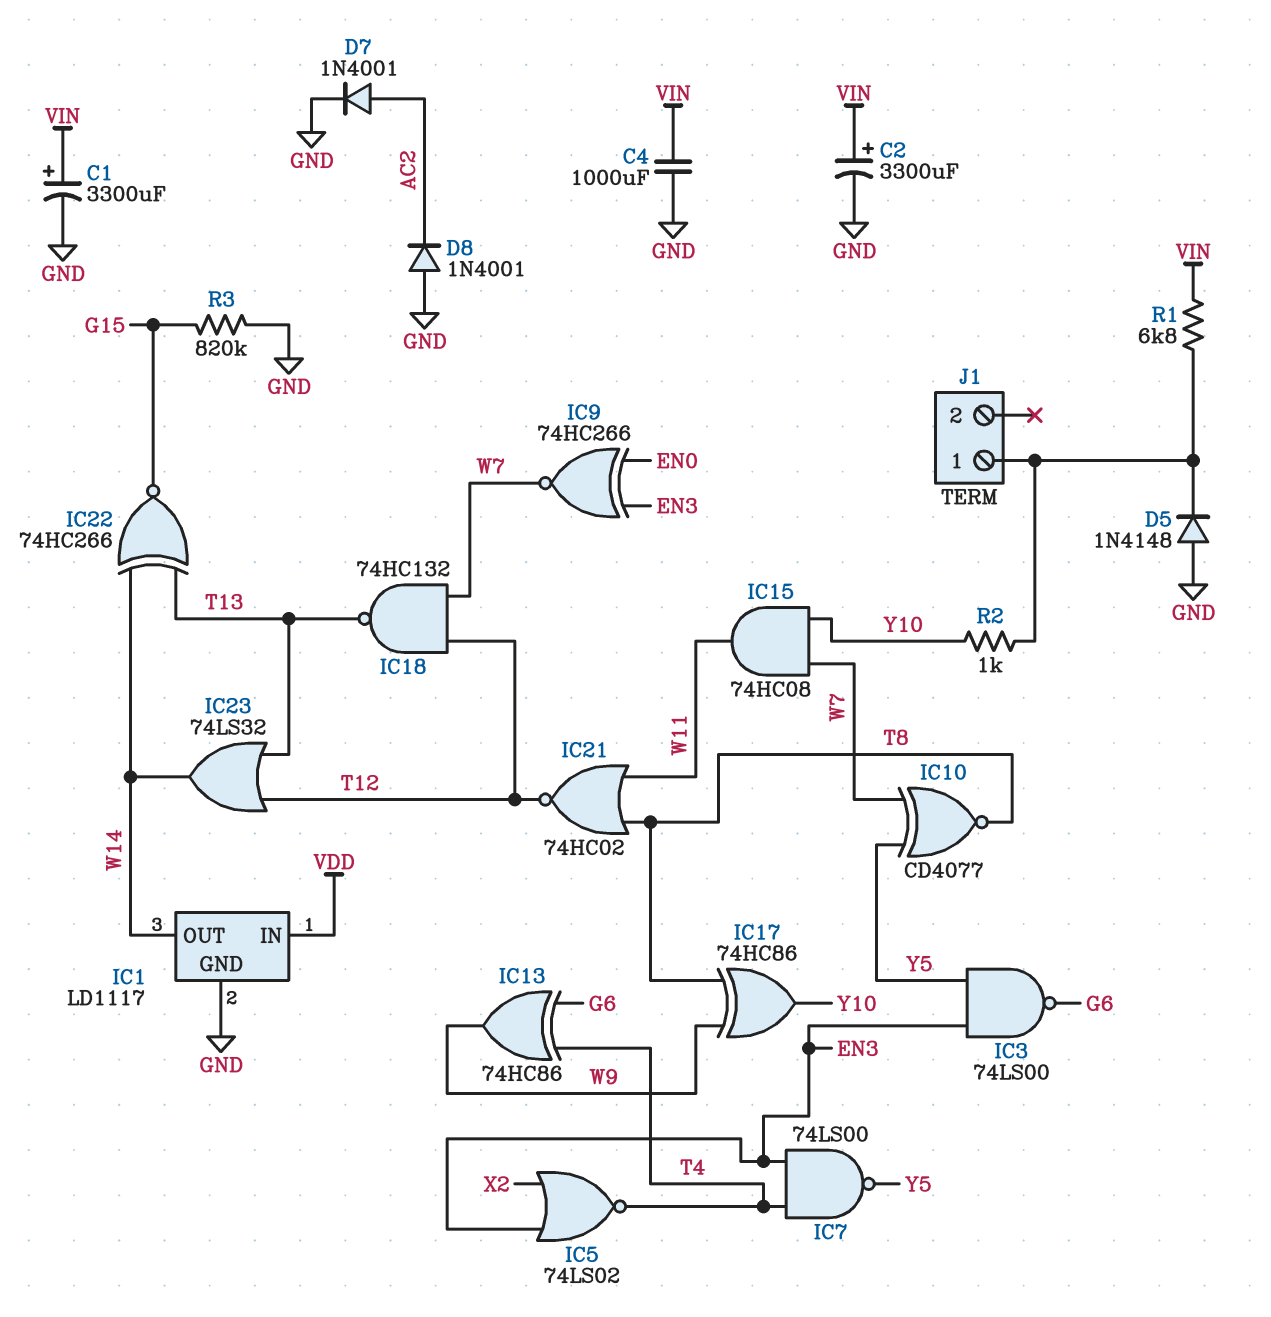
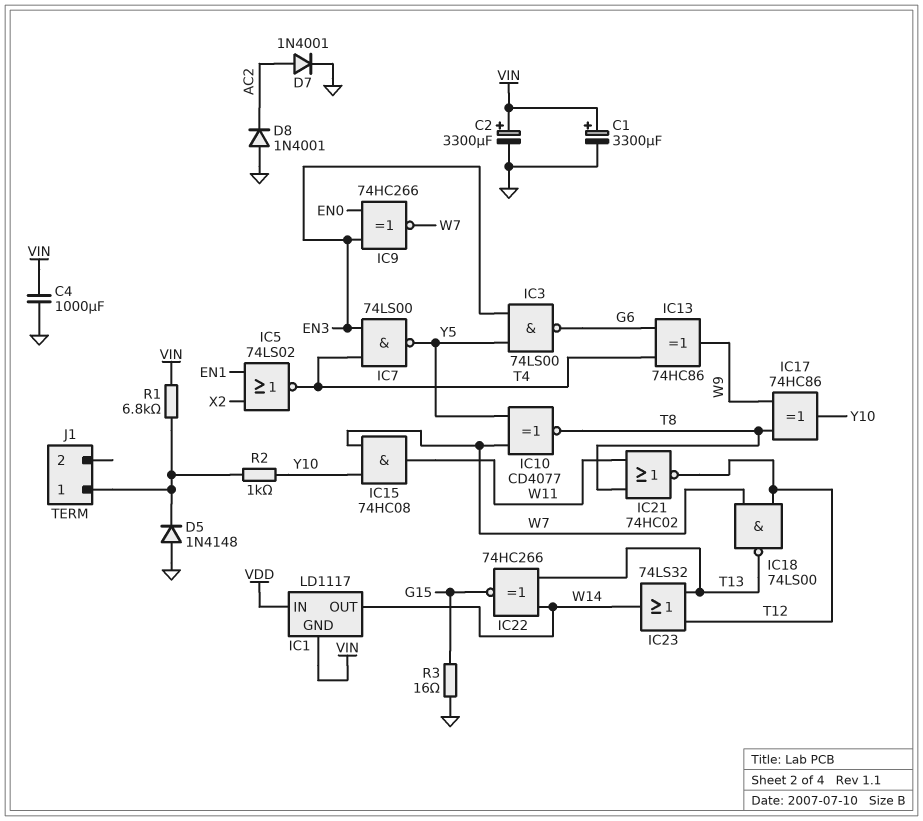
IC1 pin GND: GND -> VIN
IC5: NOR 74LS02 (in EN3, in X2, out T4) -> NOR 74LS02 (in EN1, in X2, out T4)
IC18: NAND 74HC132 (in T12, in W7, out T13) -> NAND 74LS00 (in T12, in W7, out T13)
R3: 820k (G15, GND) -> 16 (G15, GND)

